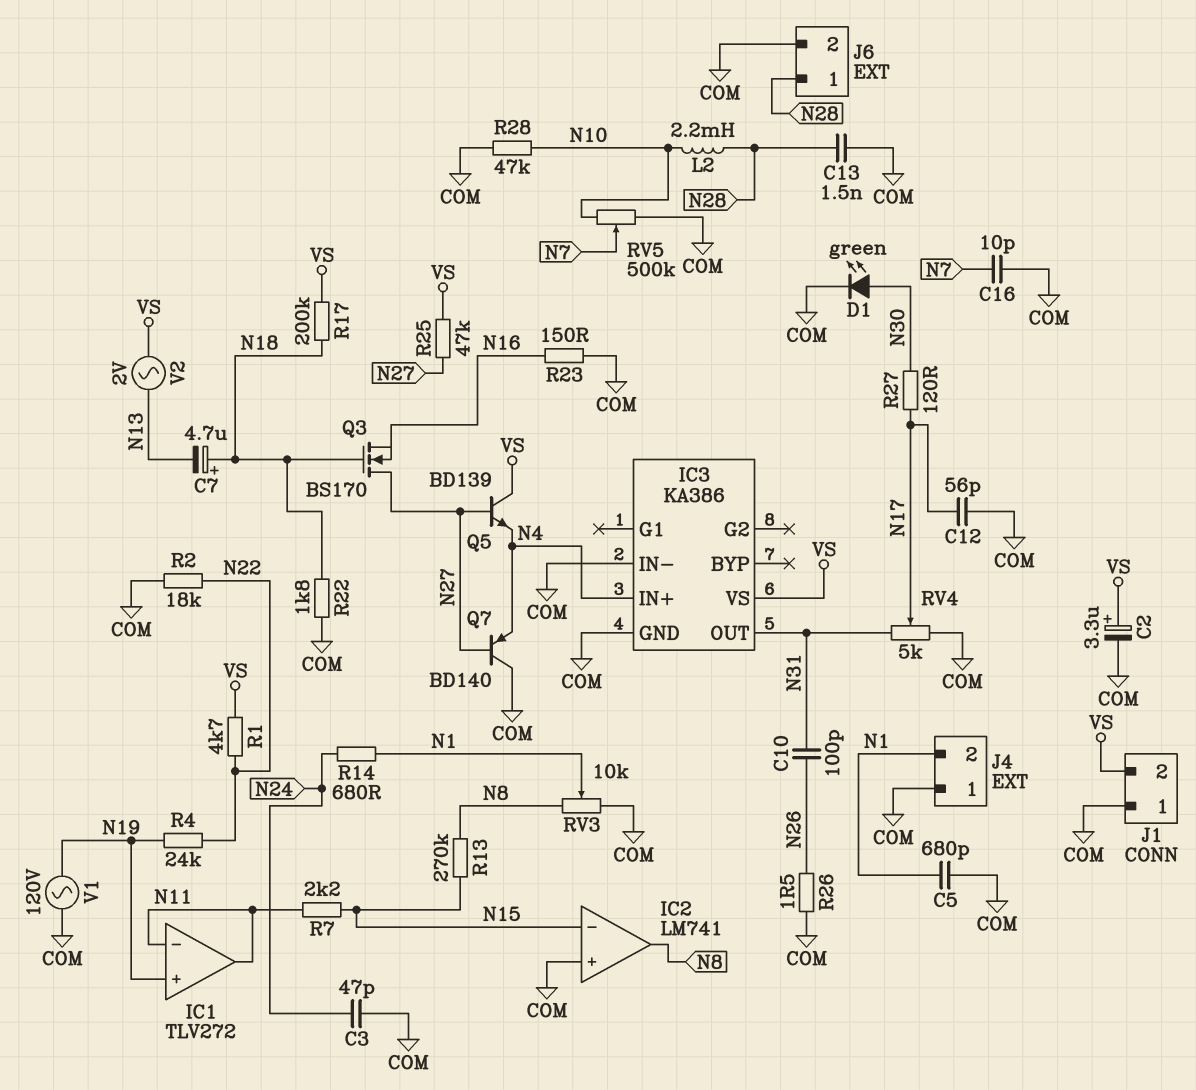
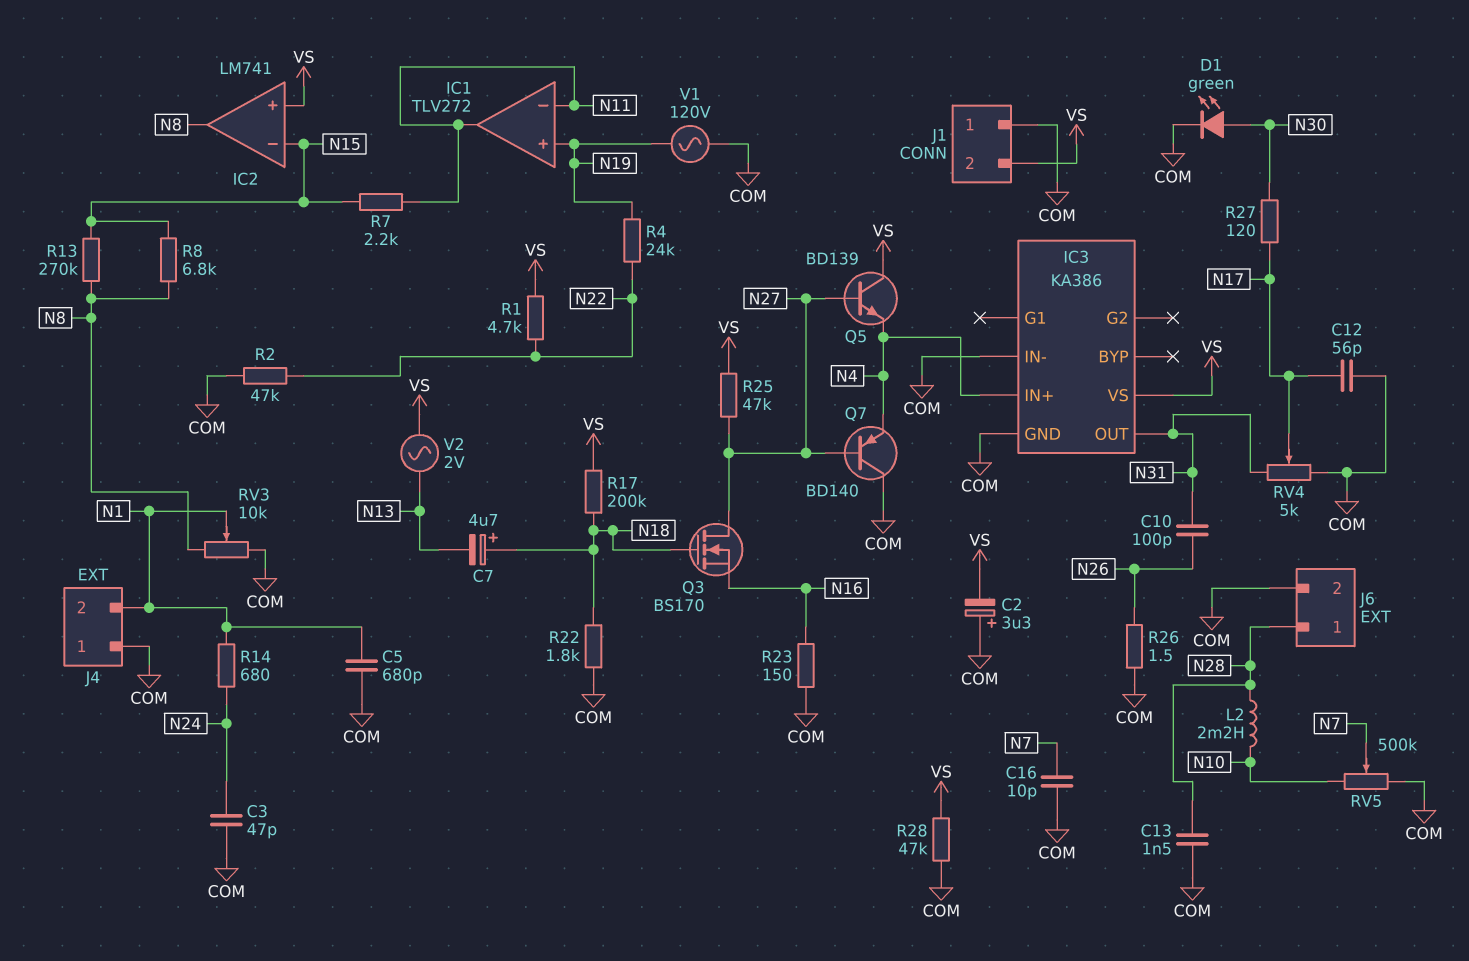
C2: 3.3uF (plus VS, minus COM) -> 3.3uF (plus COM, minus VS)
IC2 pin in+: COM -> VS
R2: 18k (COM, N22) -> 47k (COM, N22)
R8: none -> 6.8k (N8, N15)
R28: 47k (COM, N10) -> 47k (COM, VS)

